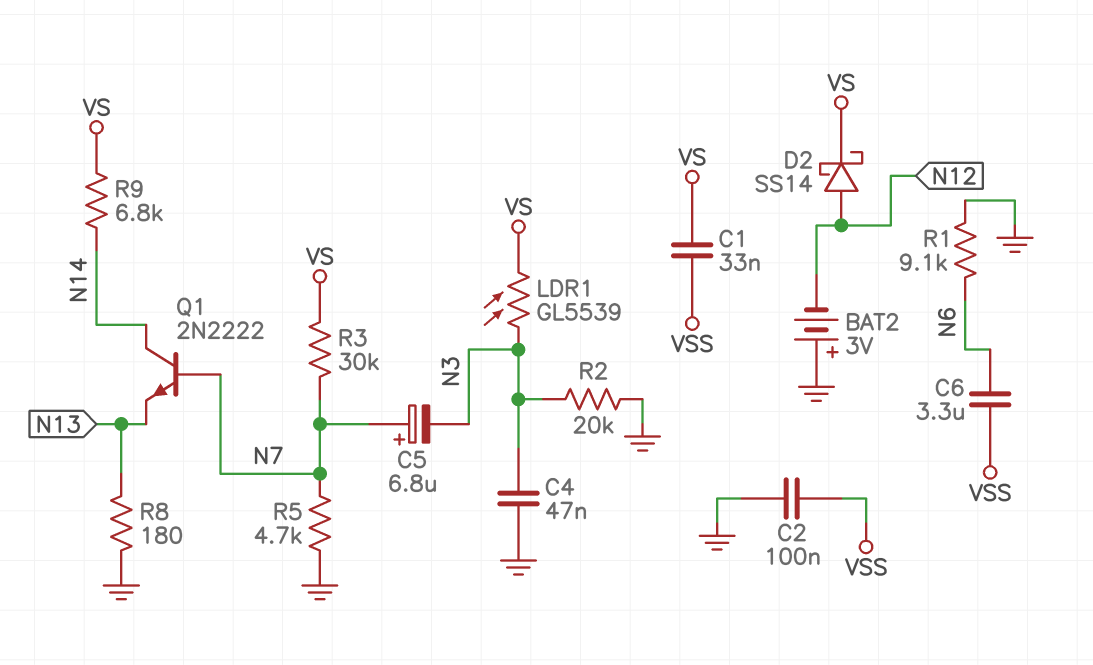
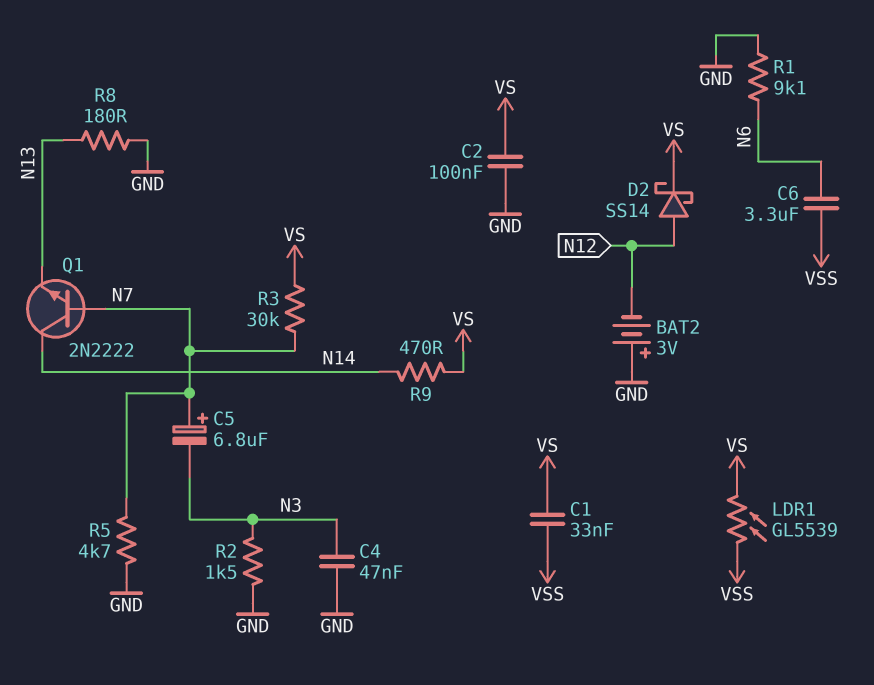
C2: 100nF (GND, VSS) -> 100nF (GND, VS)
LDR1: GL5539 (N3, VS) -> GL5539 (VS, VSS)
R2: 20k (GND, N3) -> 1.5k (GND, N3)
R9: 6.8k (N14, VS) -> 470 (N14, VS)

